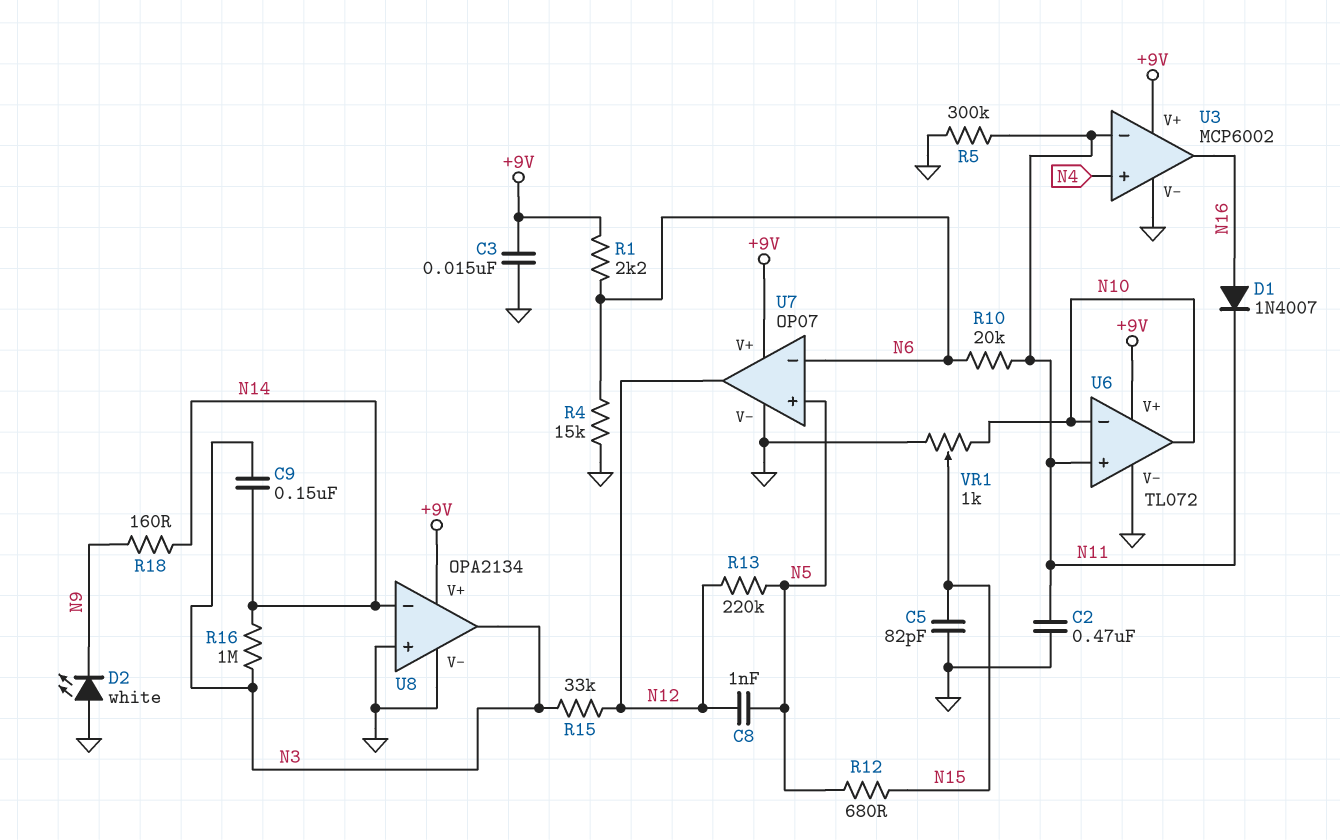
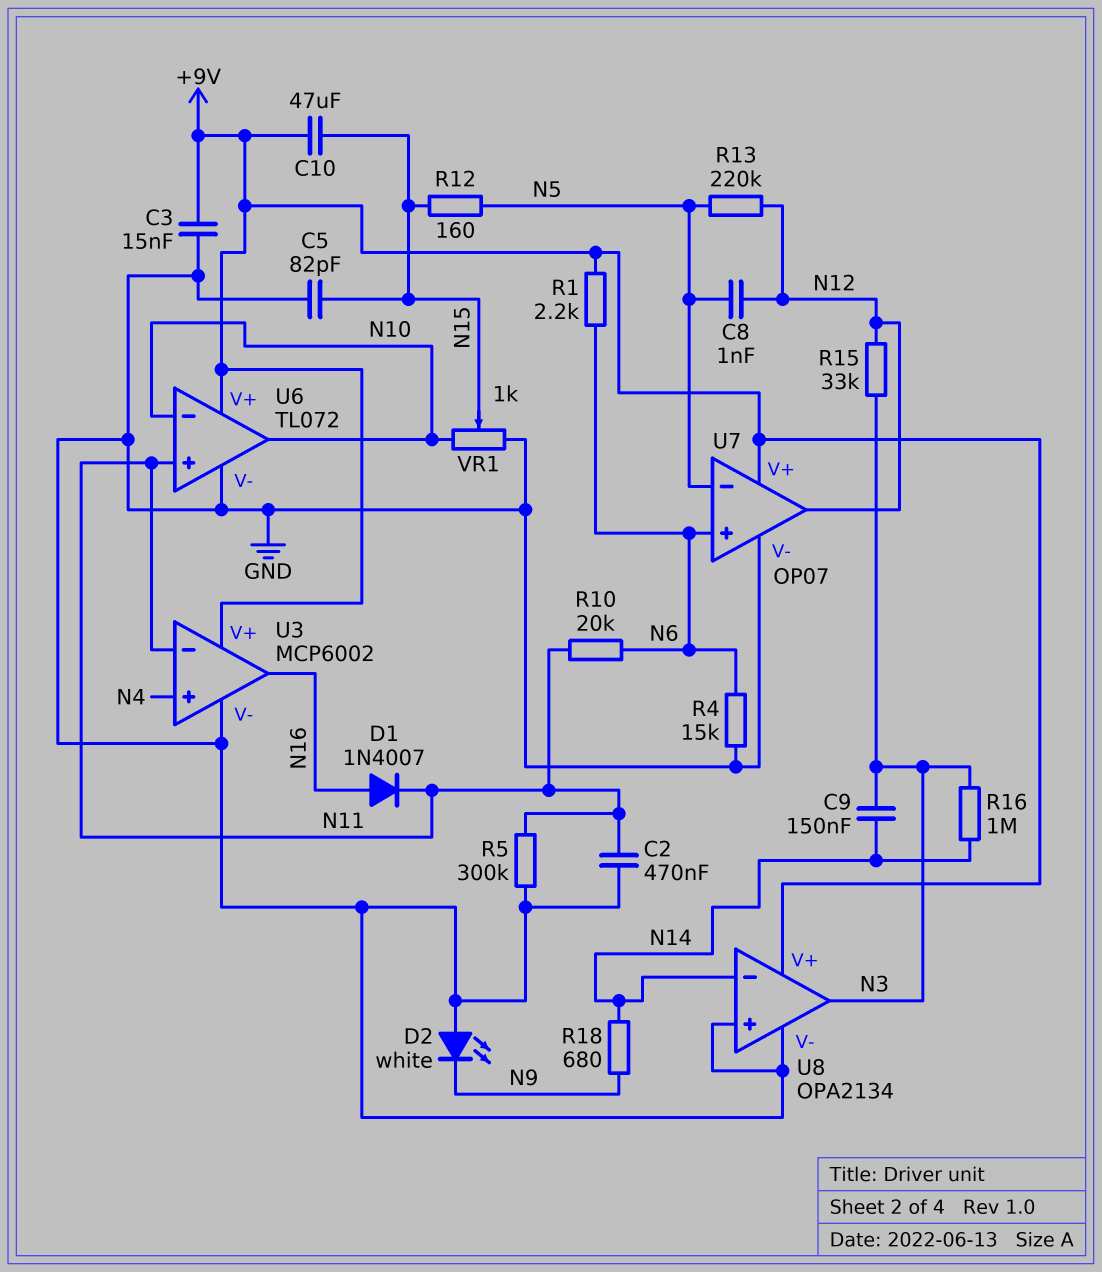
C10: none -> 47uF (+9V, N15)
R12: 680 (N5, N15) -> 160 (N5, N15)
R18: 160 (N9, N14) -> 680 (N9, N14)
U7 pin in+: N5 -> N6
U7 pin in-: N6 -> N5

